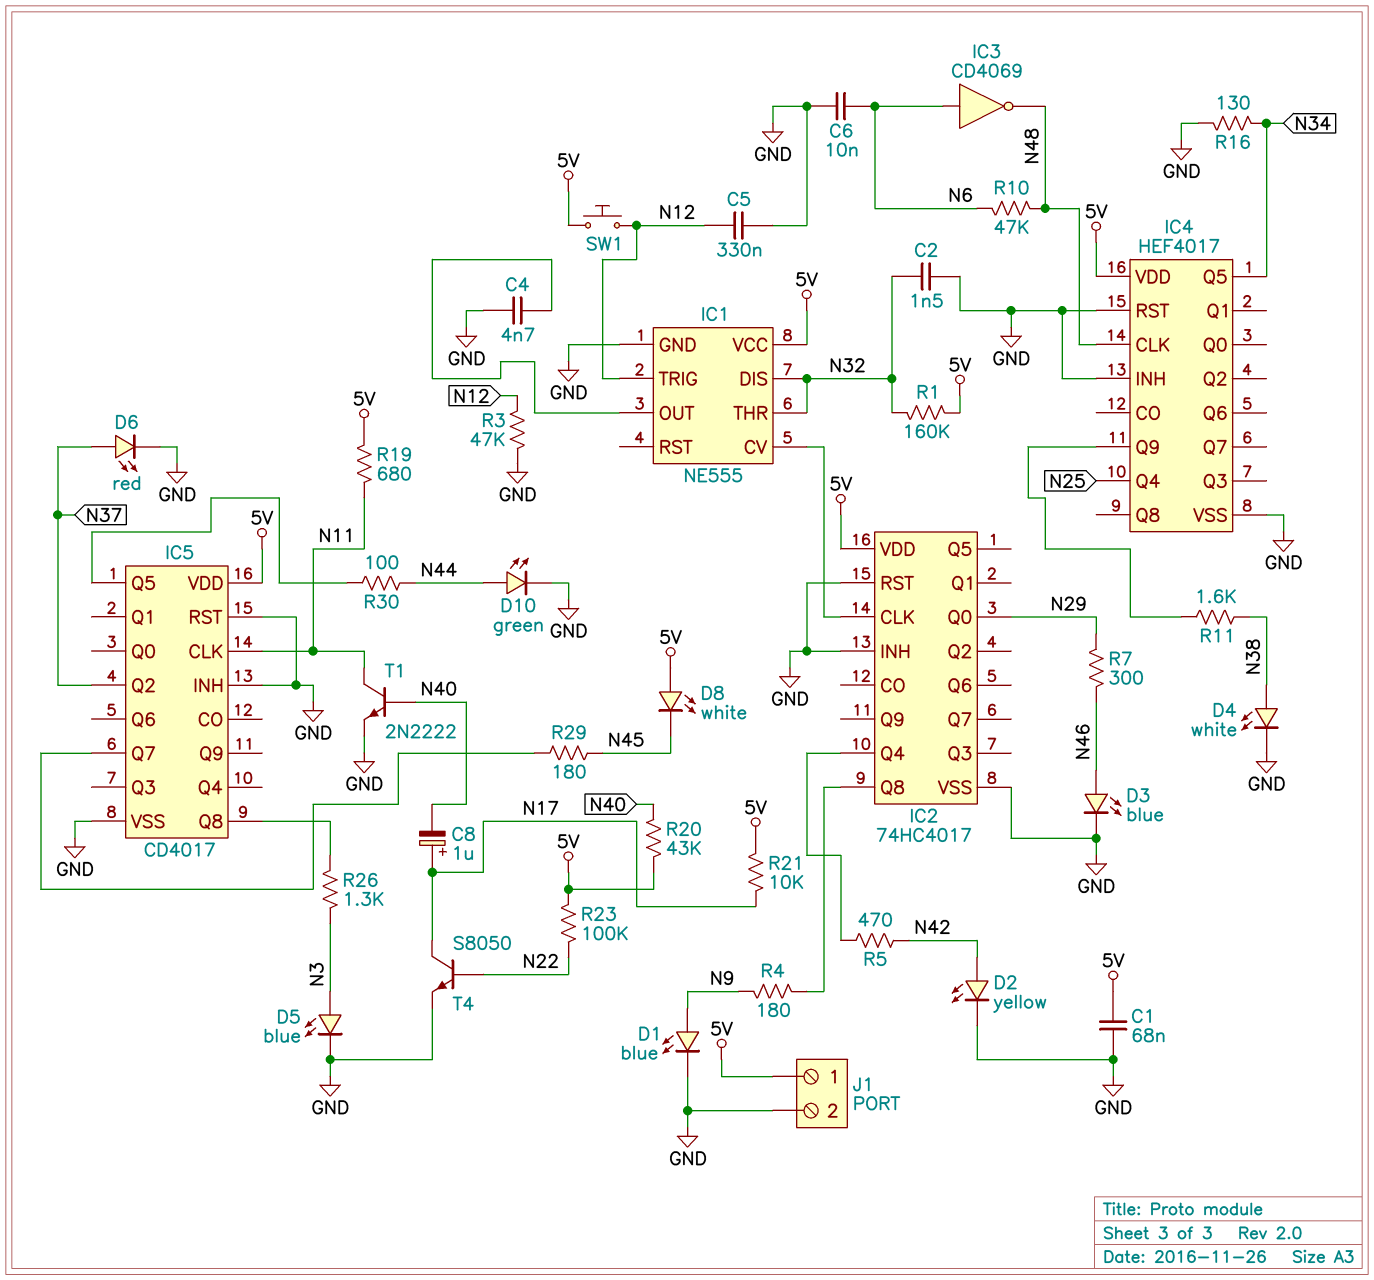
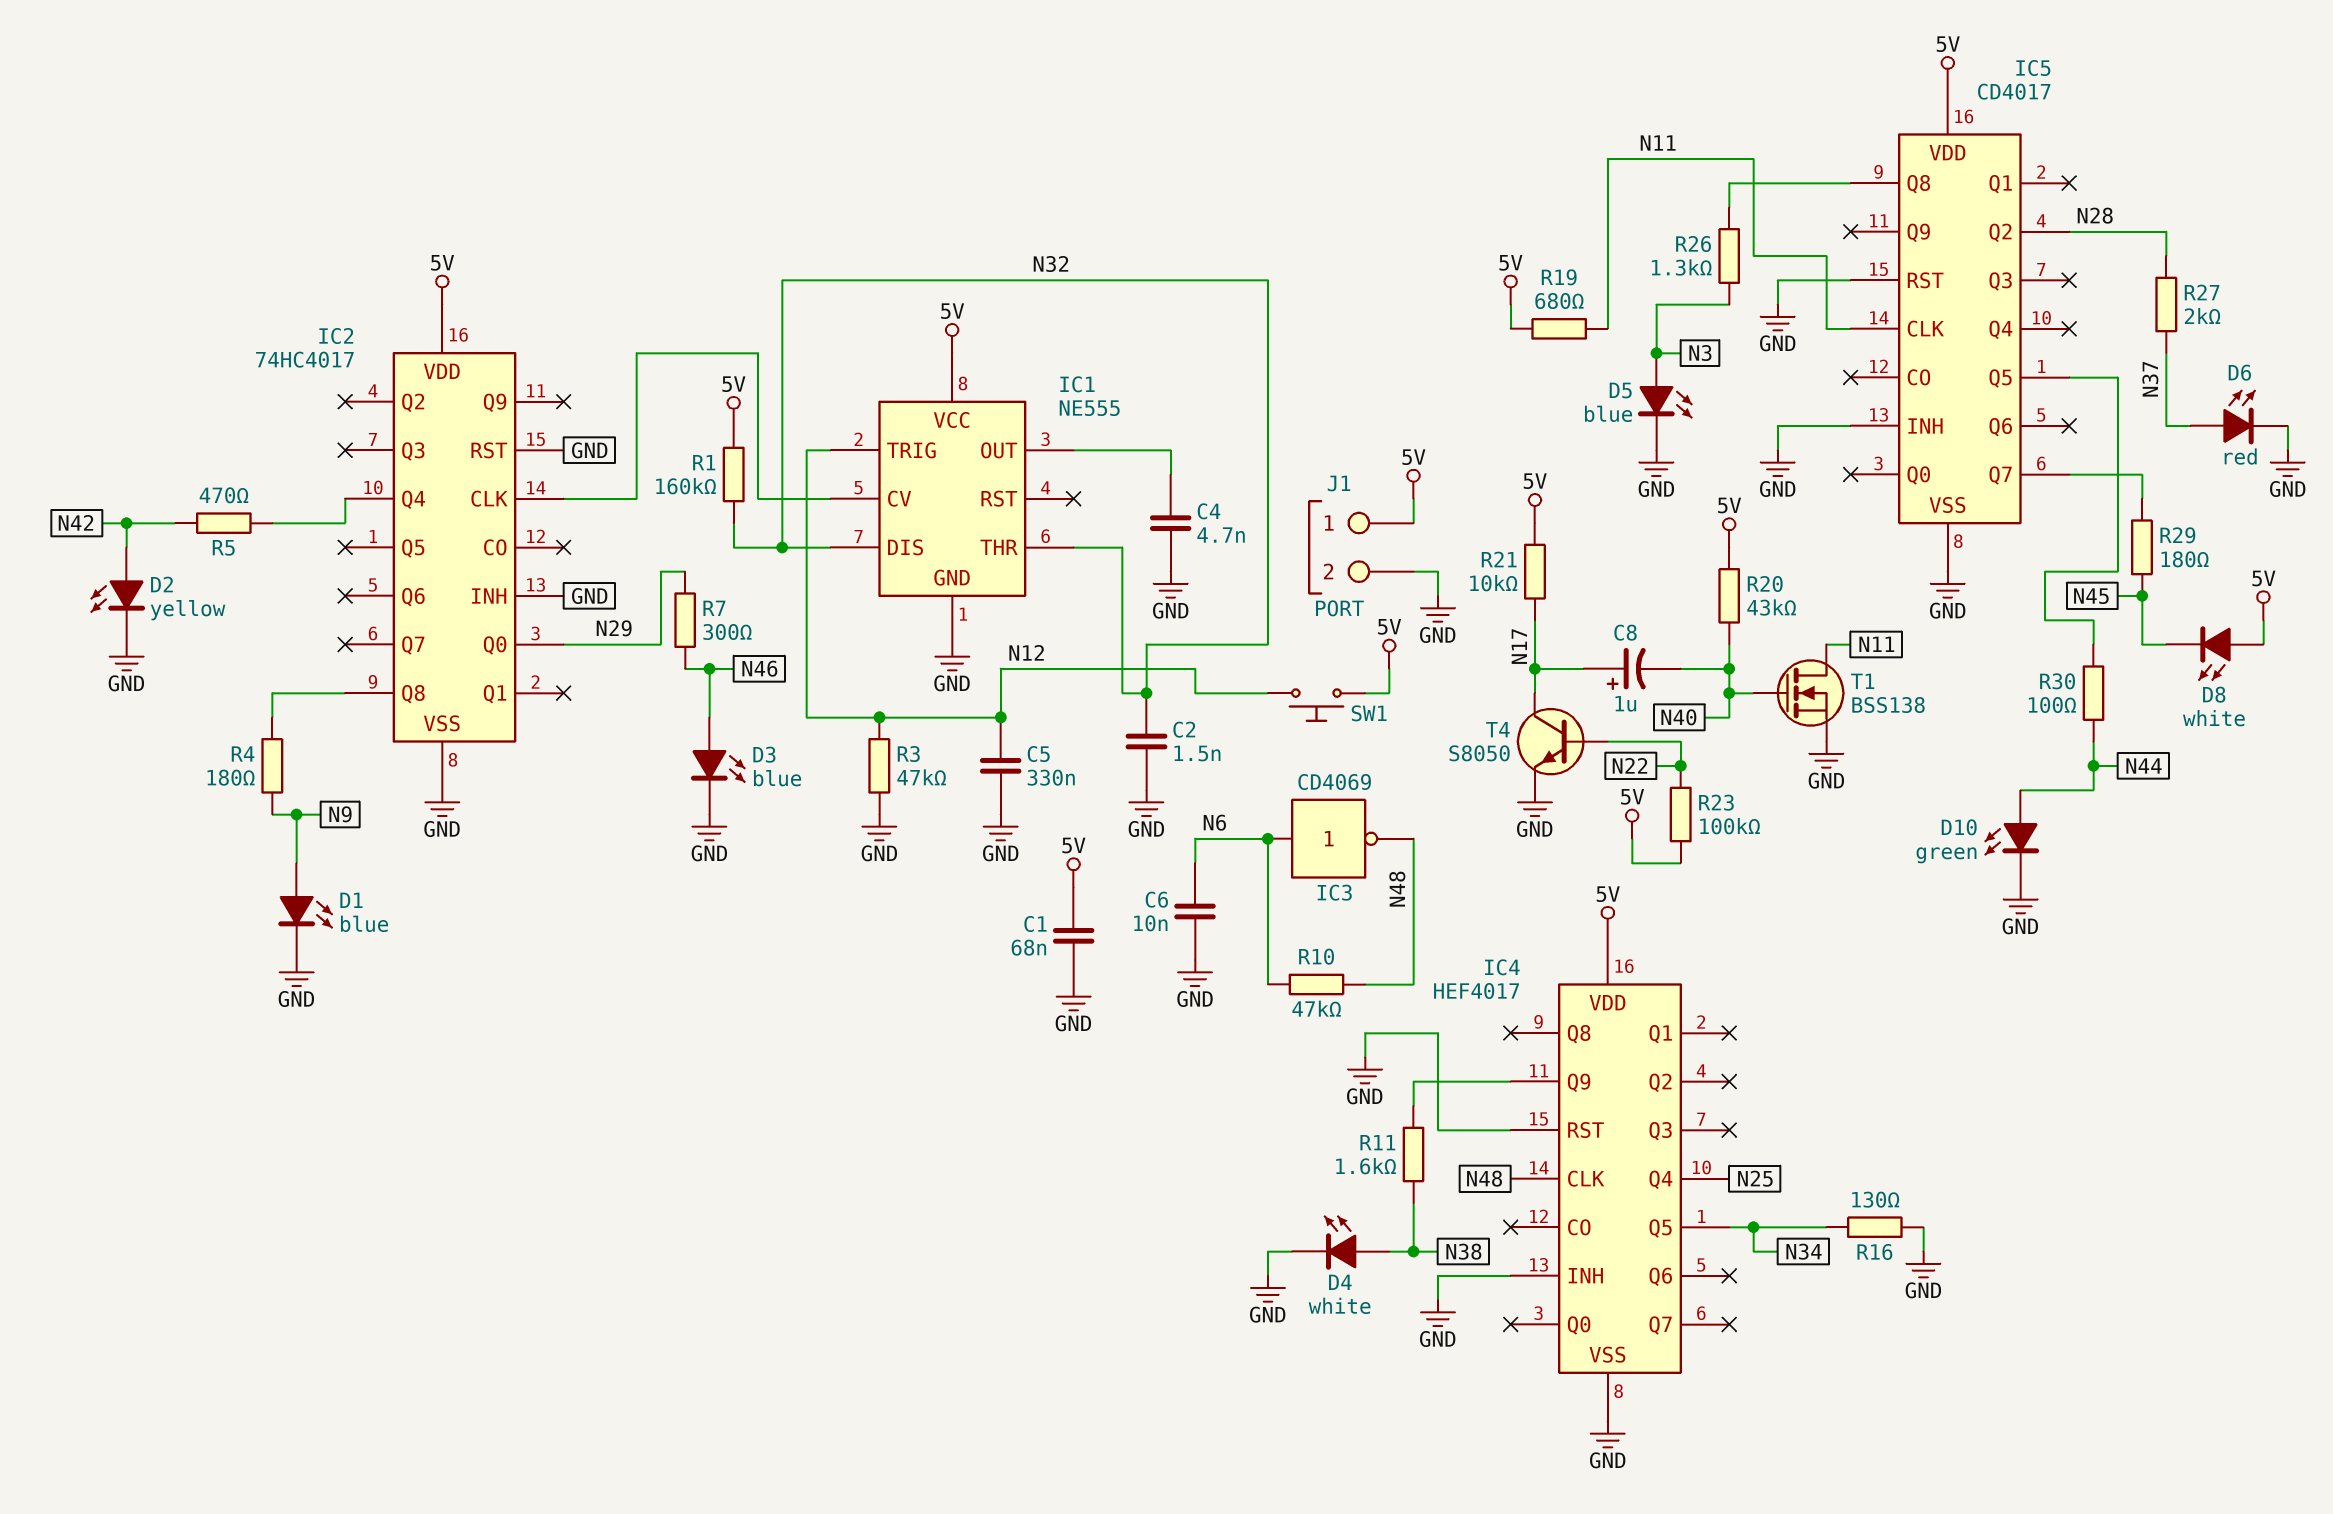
IC5 pin Q2: N37 -> N28
R27: none -> 2k (N28, N37)
T1: NPN 2N2222 (B N40, C N11, E GND) -> NMOS BSS138 (G N40, D N11, S GND)

